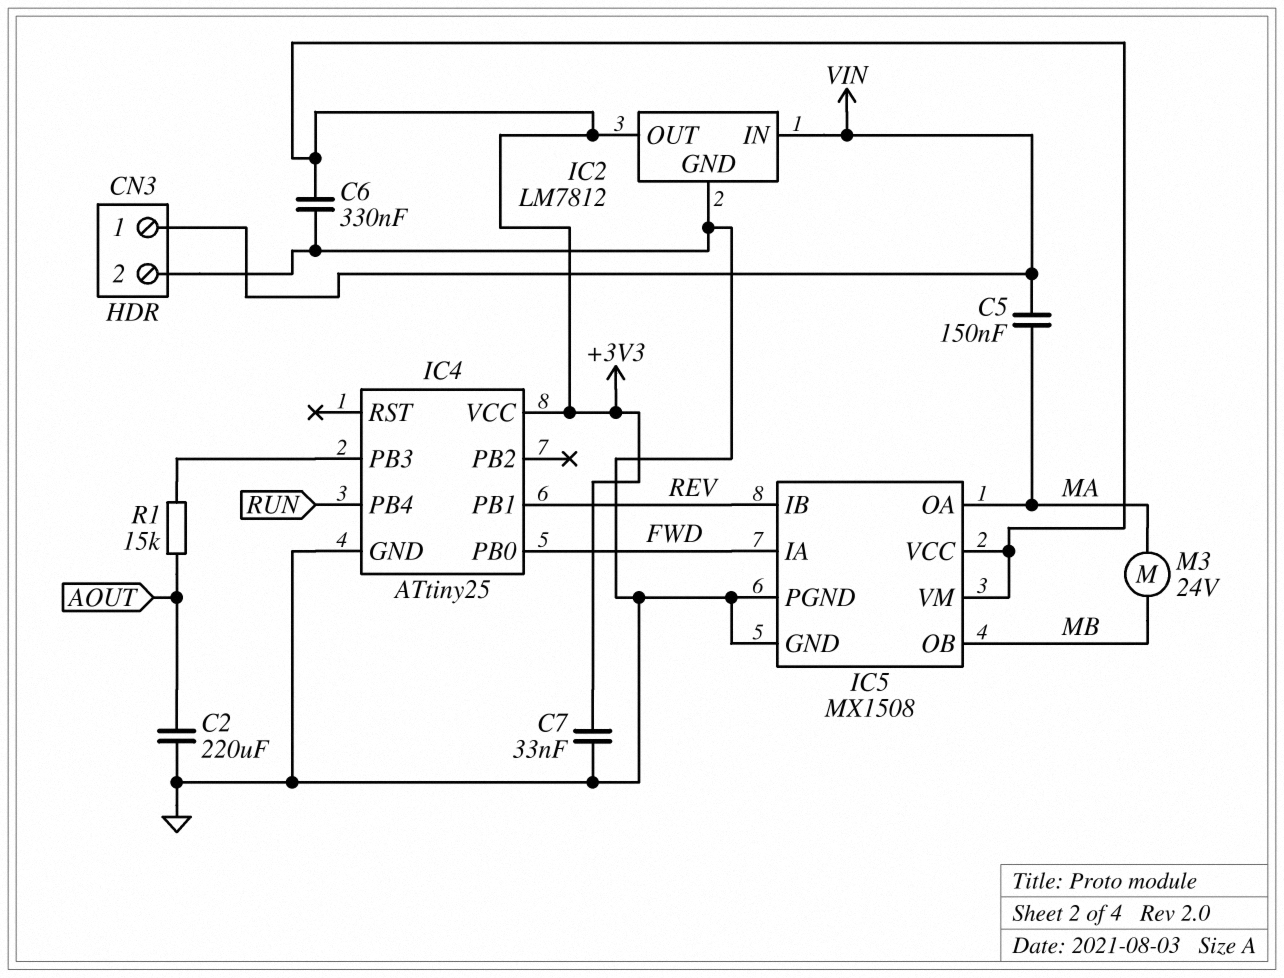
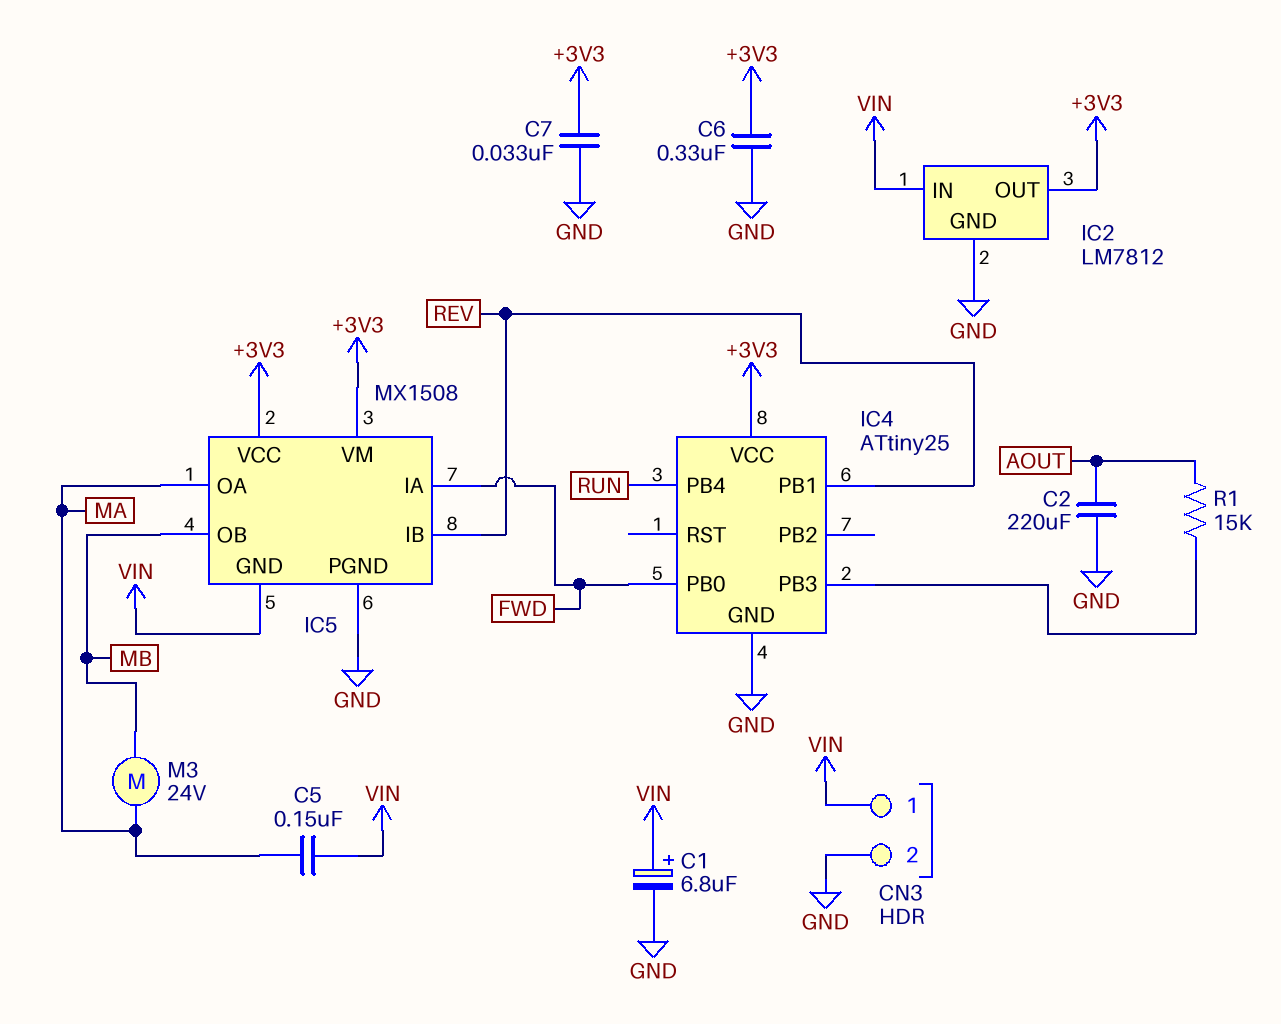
C1: none -> 6.8uF (plus VIN, minus GND)
IC5 pin GND: GND -> VIN

